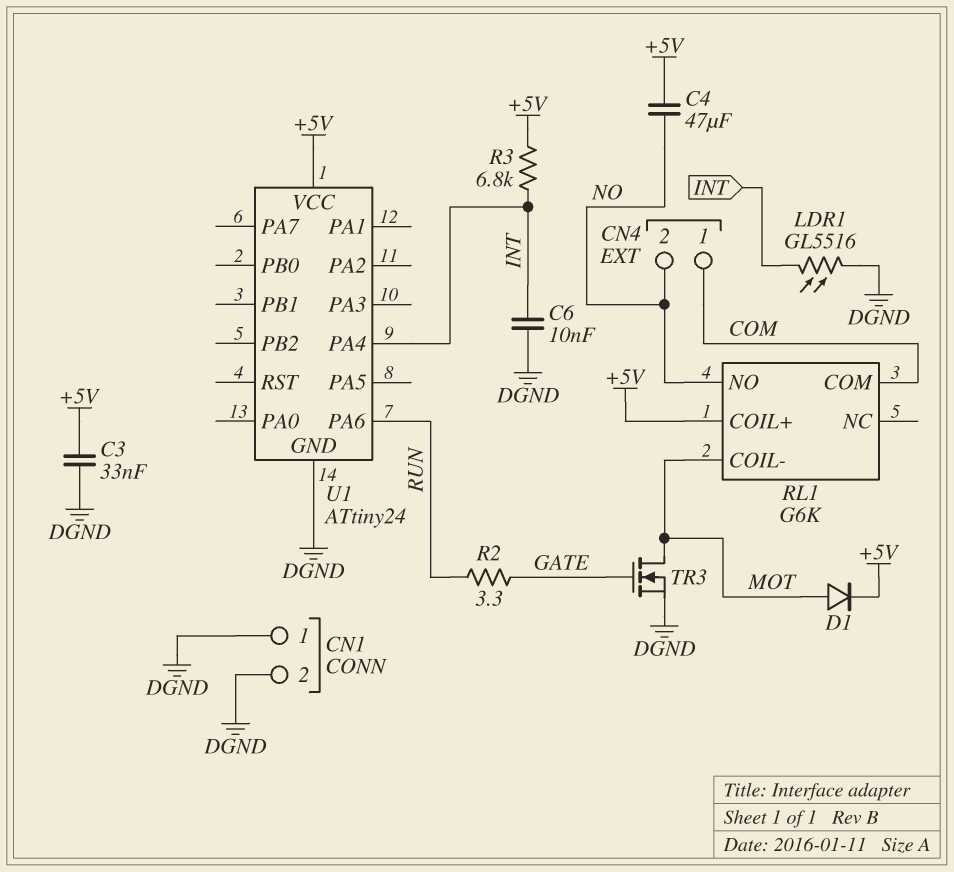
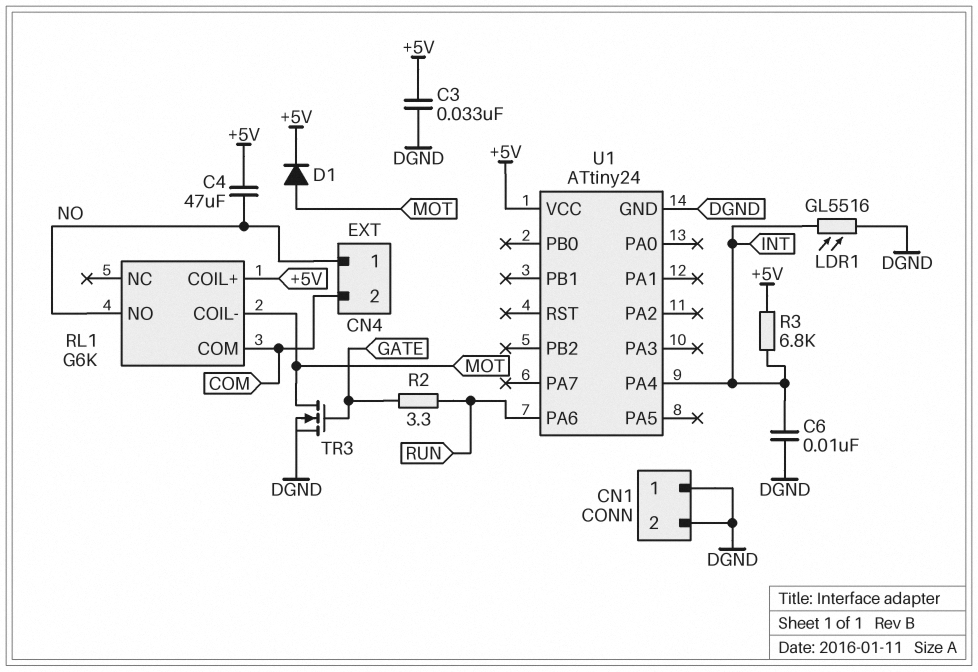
CN4 pin 1: COM -> NO
CN4 pin 2: NO -> COM

